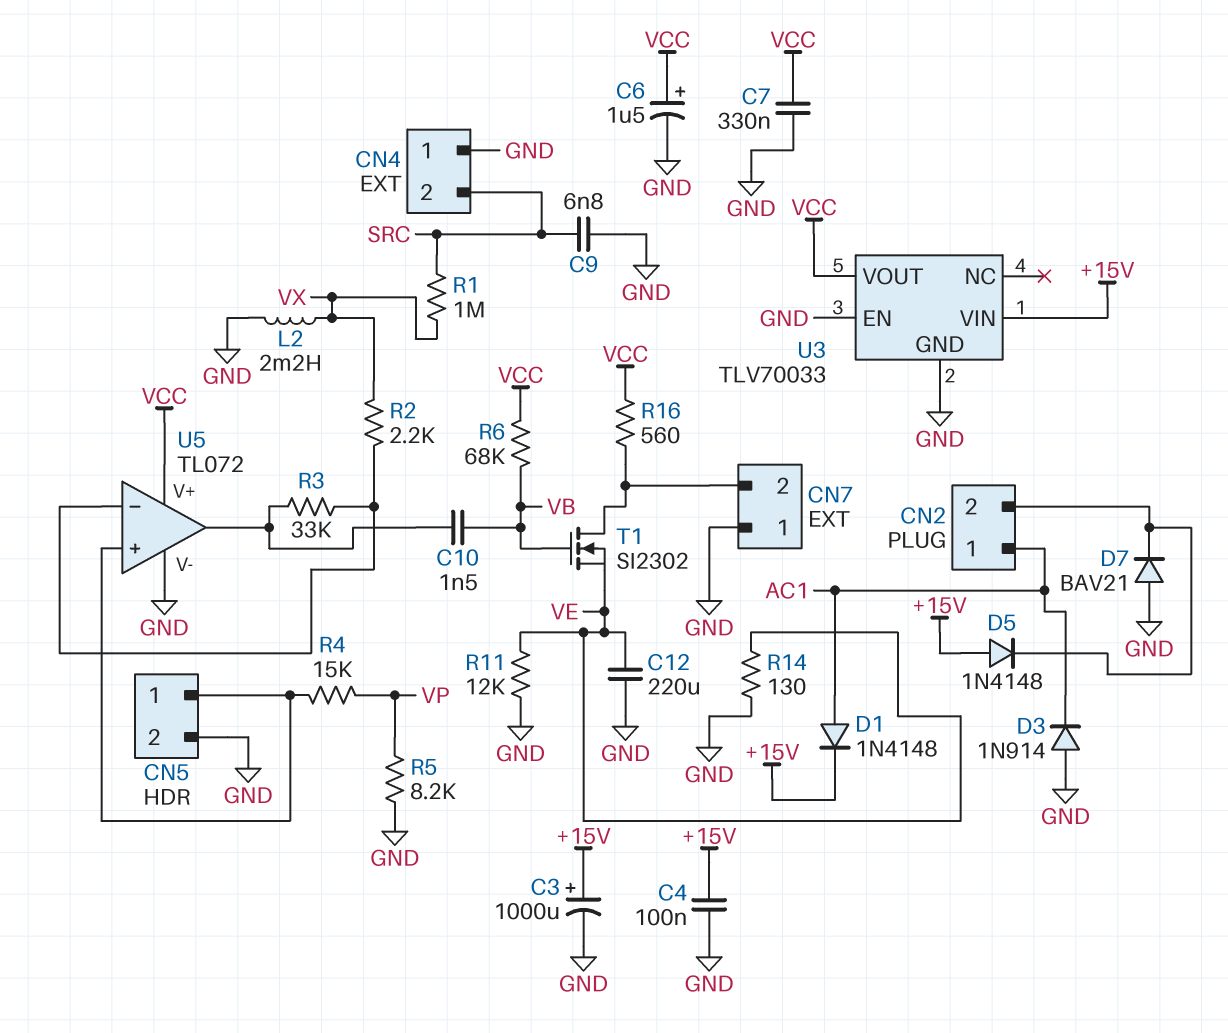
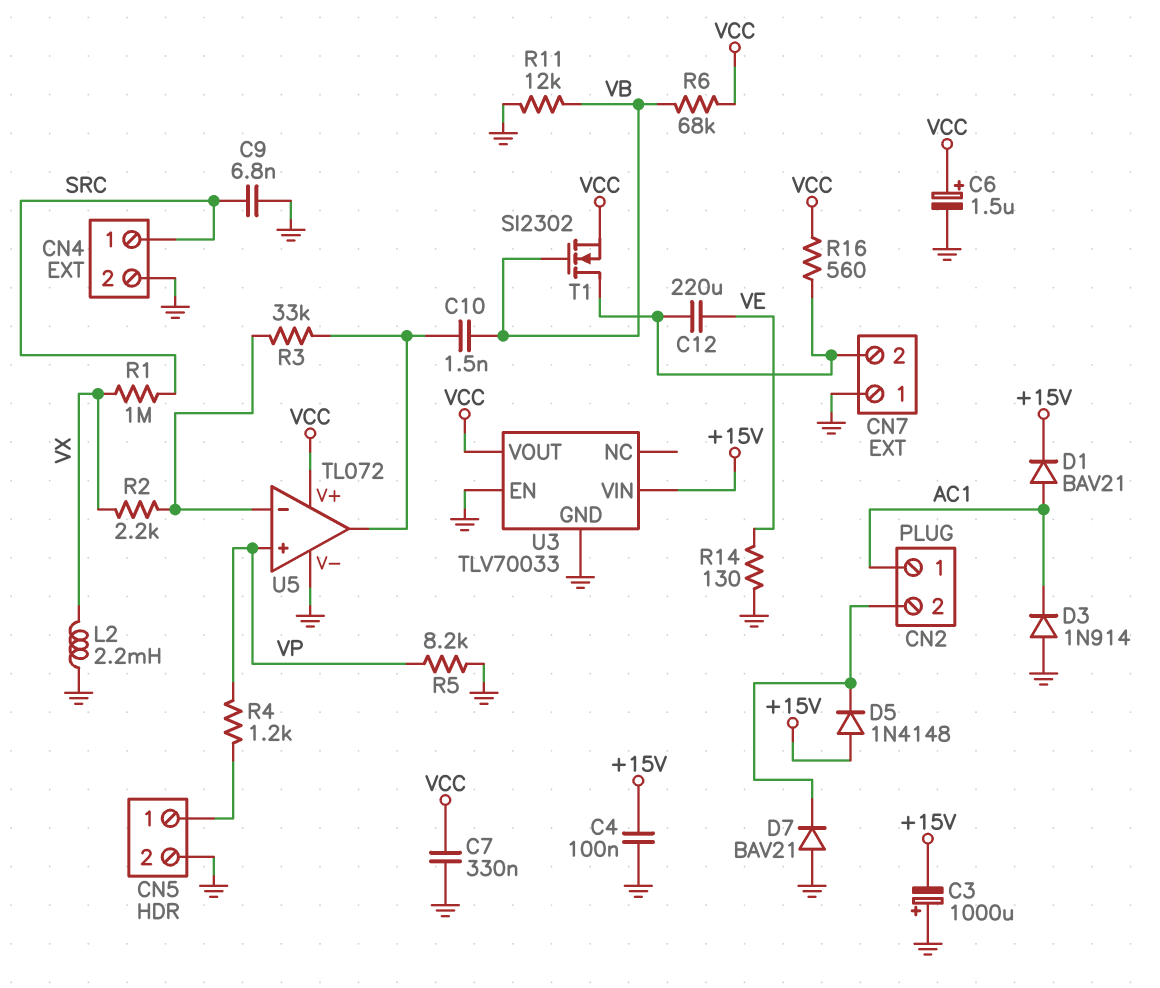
C3: 1000uF (plus +15V, minus GND) -> 1000uF (plus GND, minus +15V)
C12: 220uF (GND, VE) -> 220uF (CN7/2, VE)
CN4 pin 1: GND -> SRC
CN4 pin 2: SRC -> GND
D1: diode 1N4148 (A AC1, K +15V) -> diode BAV21 (A AC1, K +15V)
R4: 15k (CN5/1, VP) -> 1.2k (CN5/1, VP)
R11: 12k (GND, VE) -> 12k (GND, VB)
T1: NMOS SI2302 (G VB, D CN7/2, S VE) -> NMOS SI2302 (G VB, D CN7/2, S VCC)
U5 pin in+: CN5/1 -> VP

